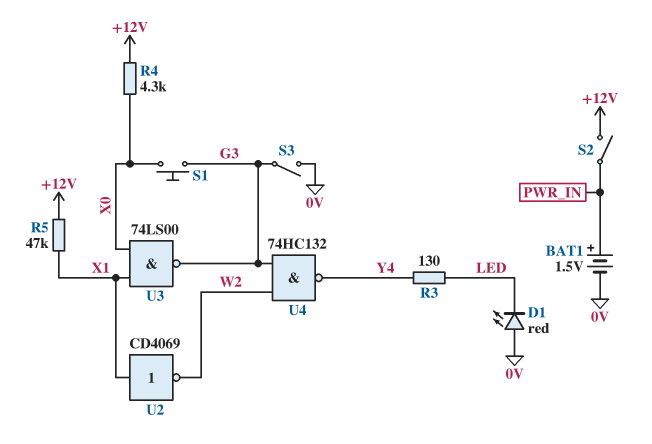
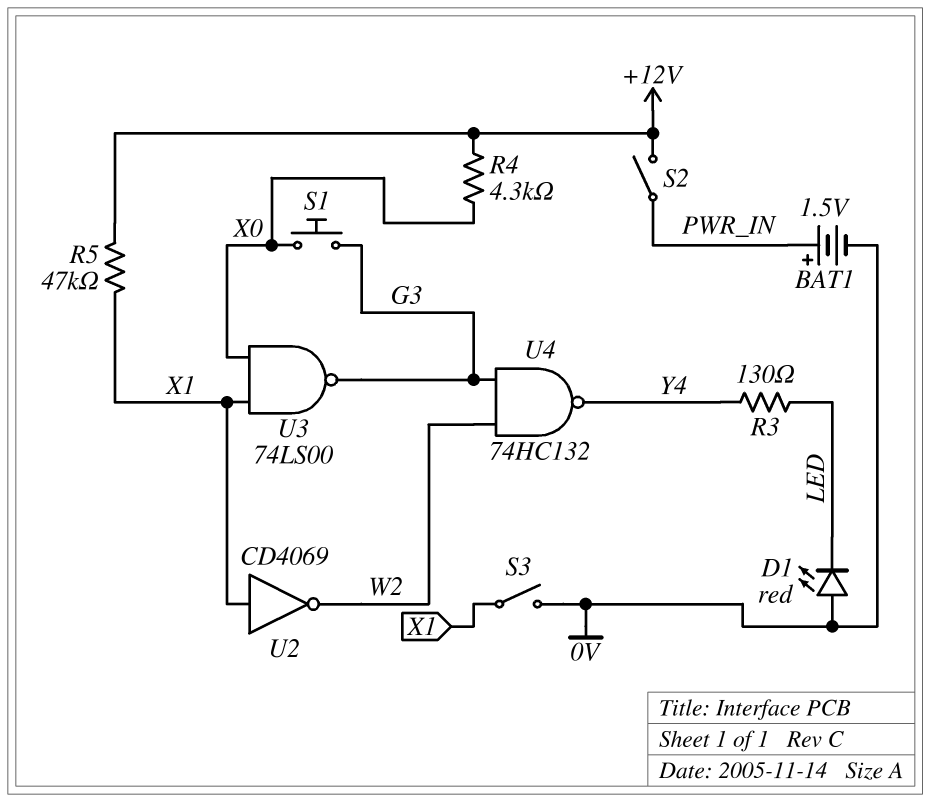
S3: switch (0V, G3) -> switch (0V, X1)

